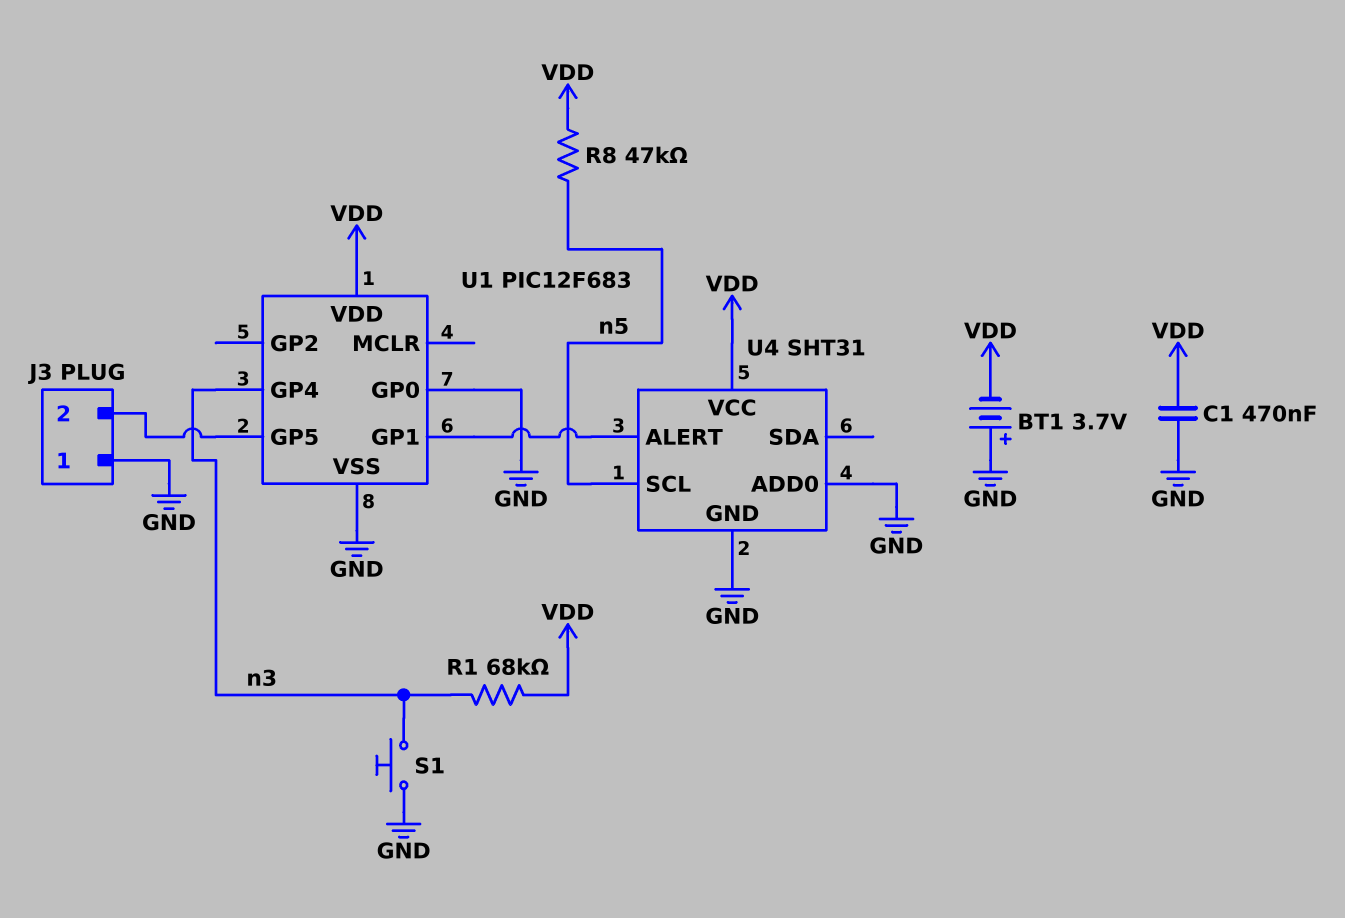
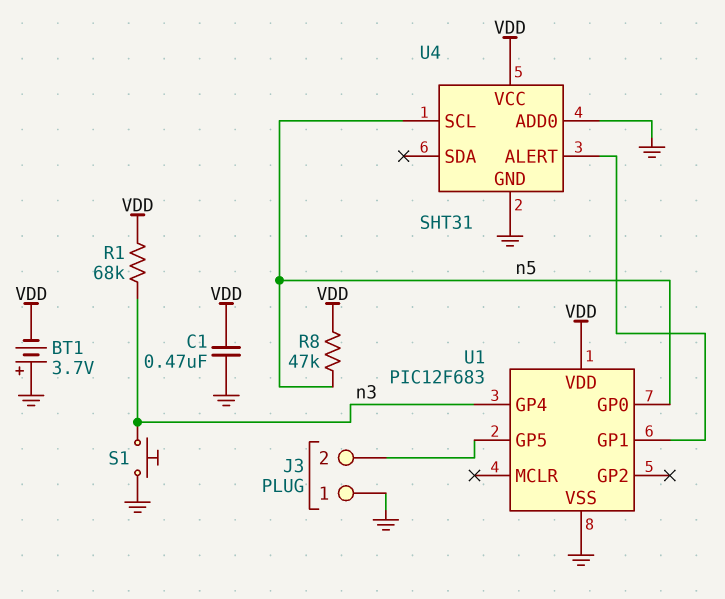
U1 pin GP0: GND -> n5

